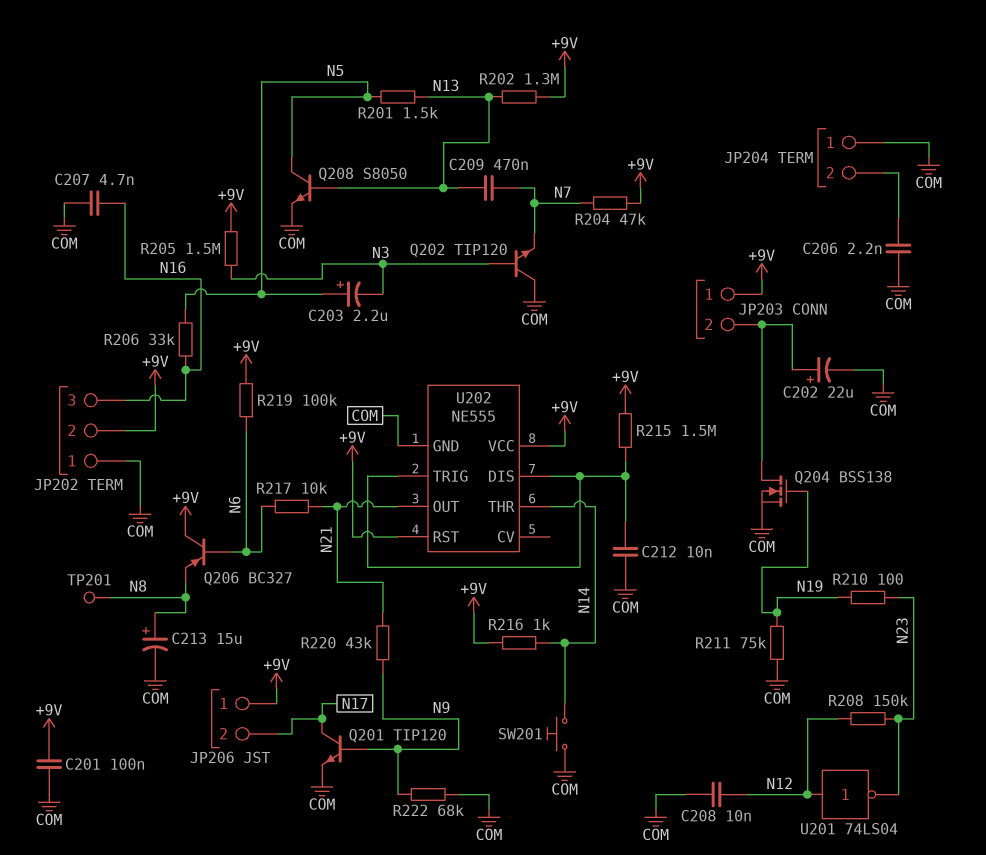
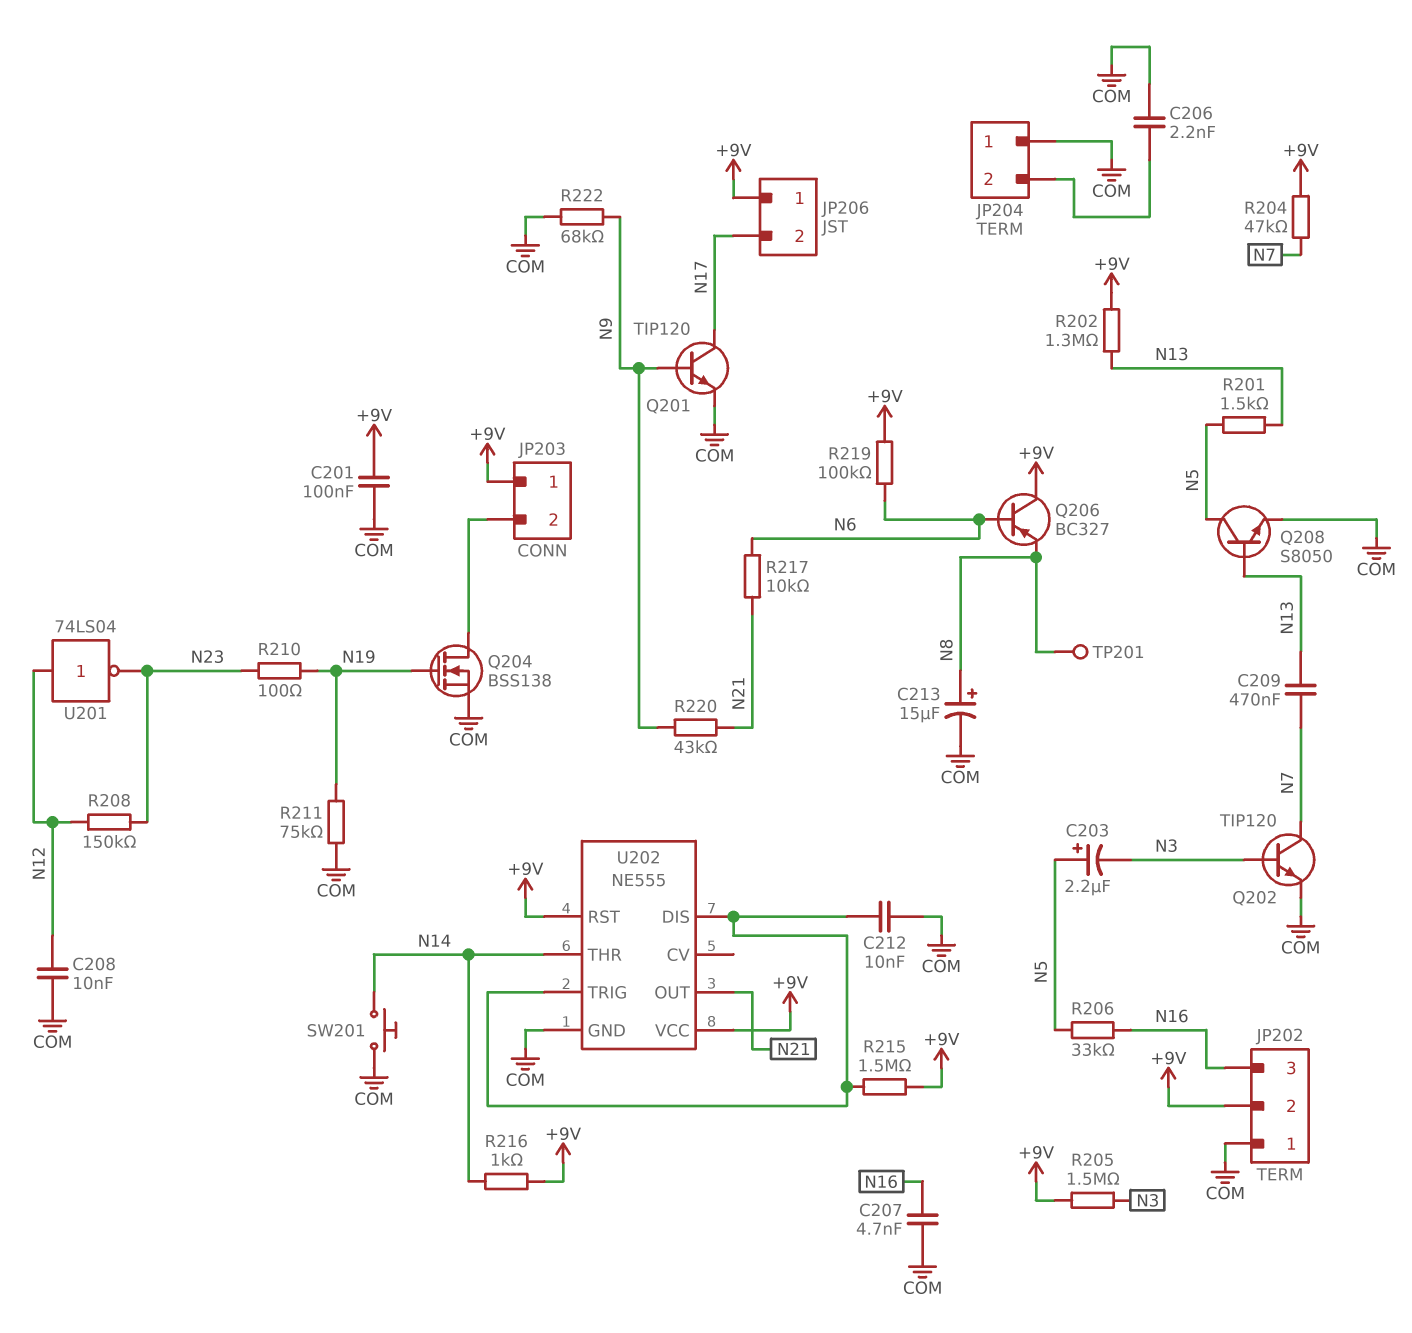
C202: 22uF (plus JP203/2, minus COM) -> none
Q202: NPN TIP120 (B N3, C COM, E N7) -> NPN TIP120 (B N3, C N7, E COM)

